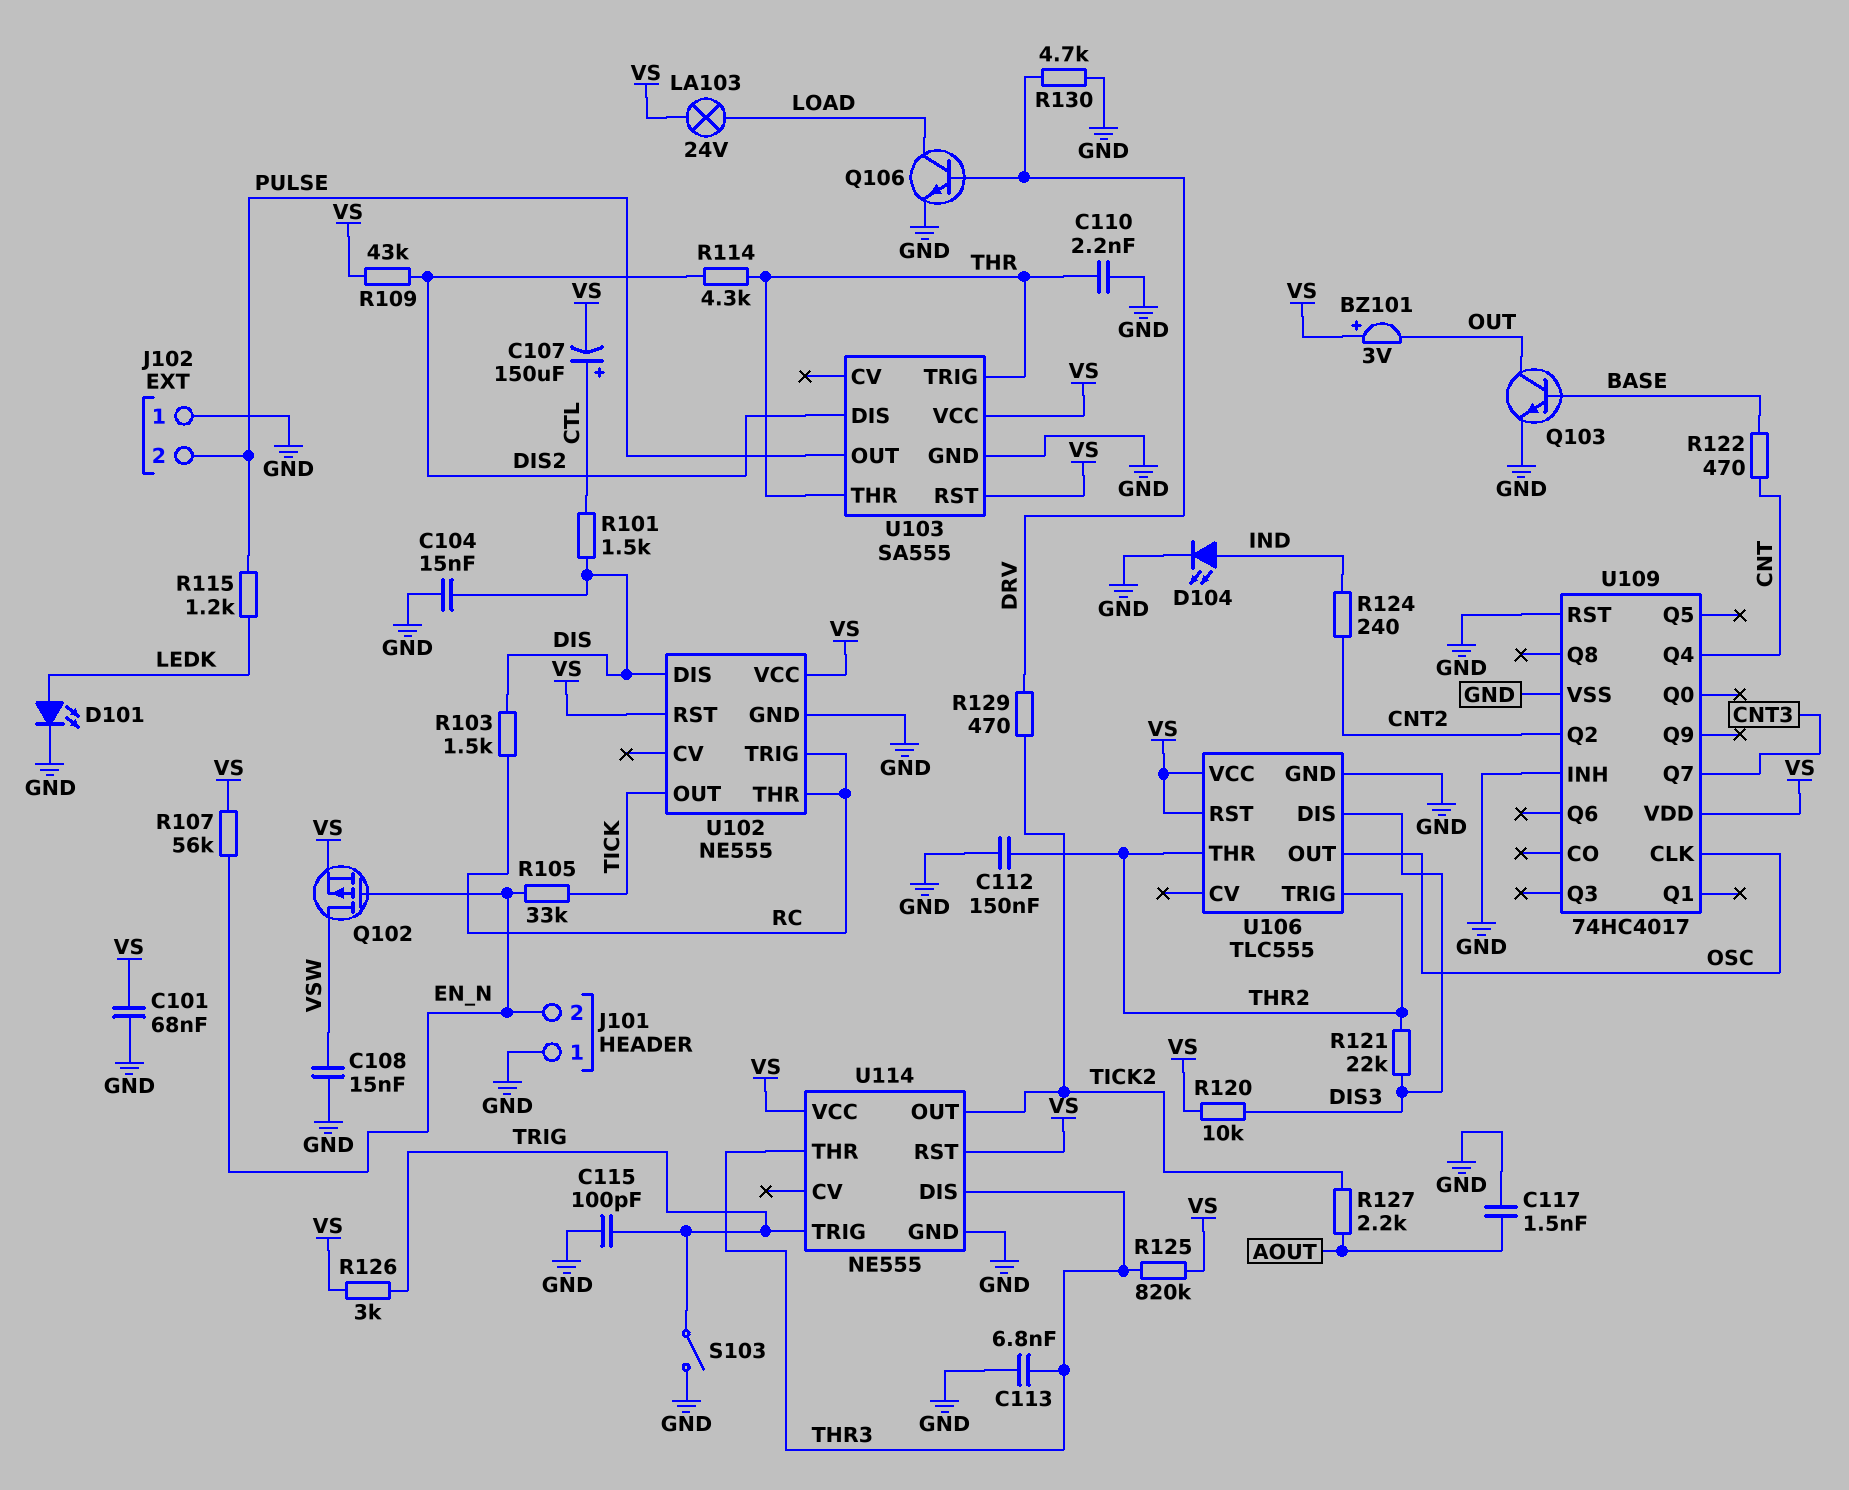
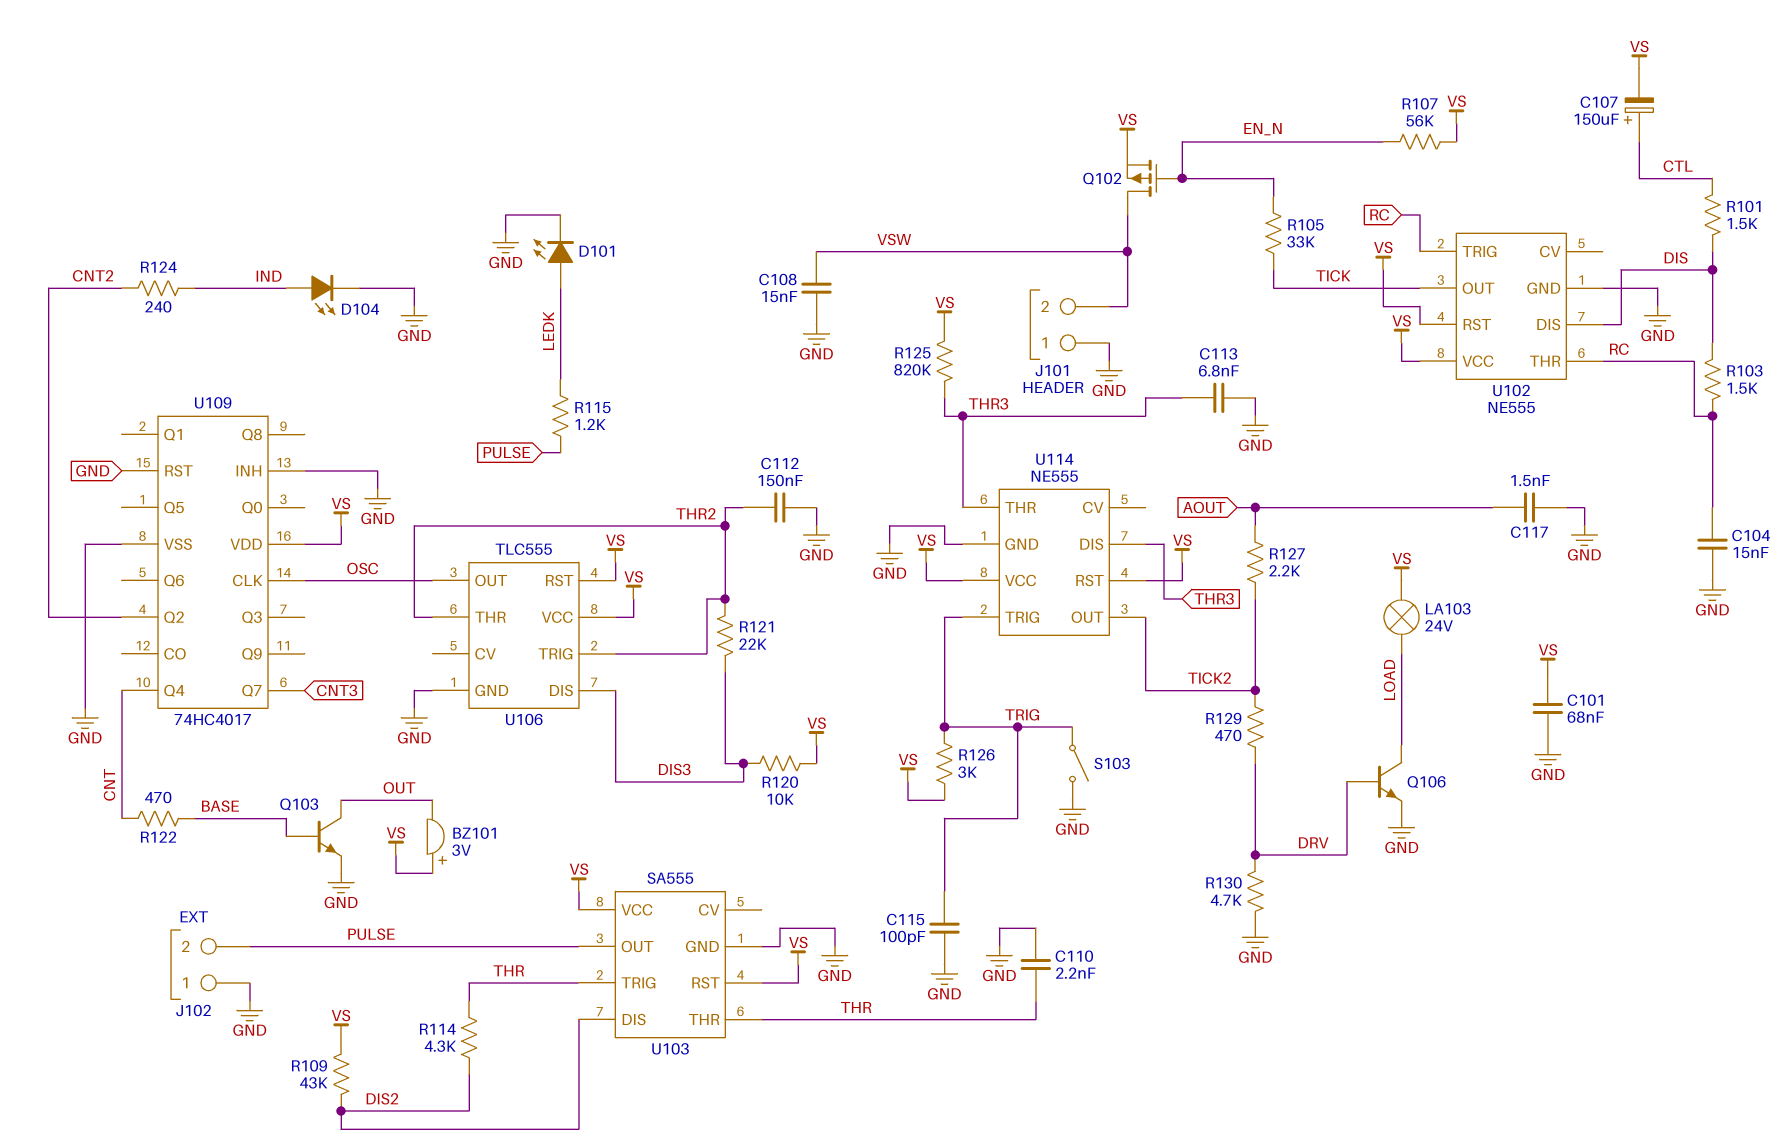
C104: 15nF (DIS, GND) -> 15nF (GND, RC)
J101 pin 2: EN_N -> VSW

